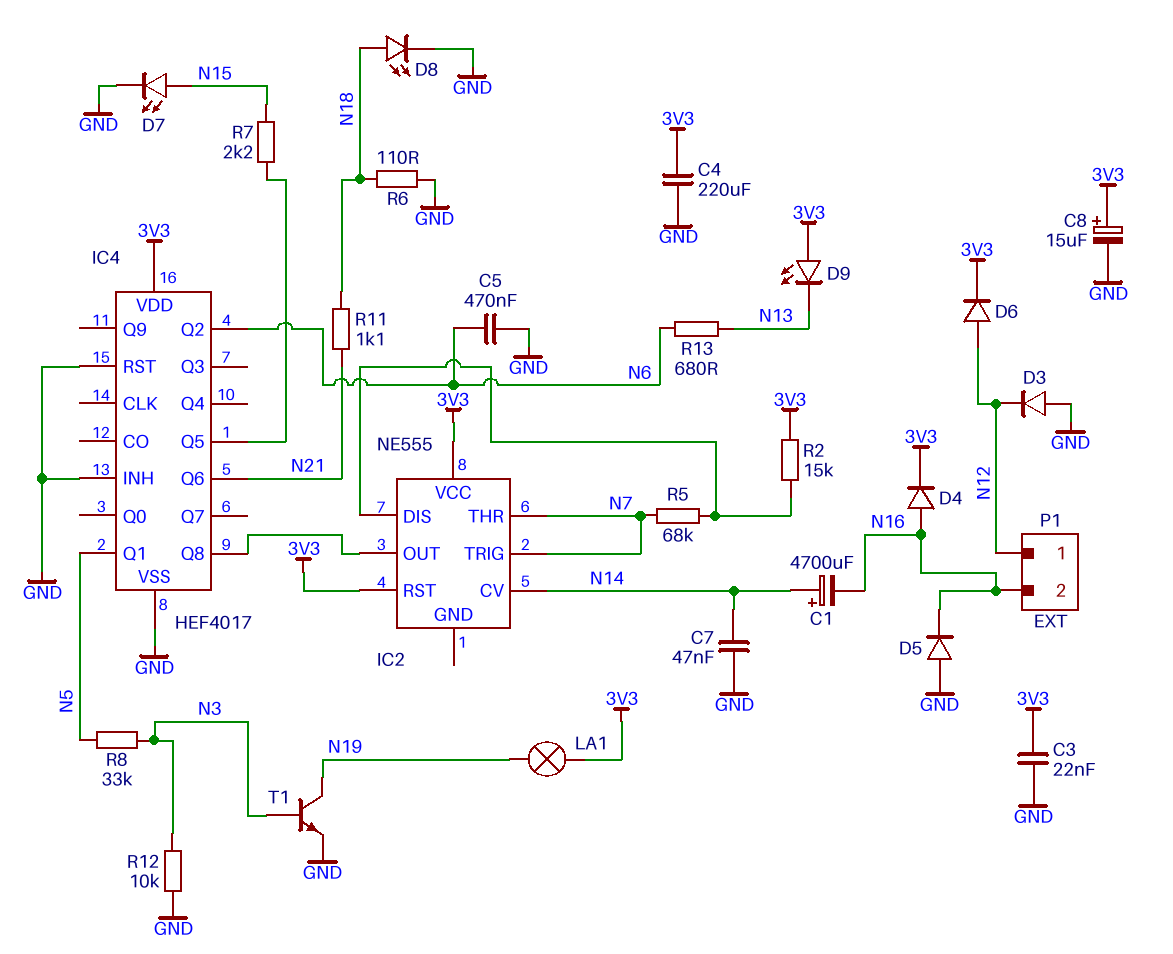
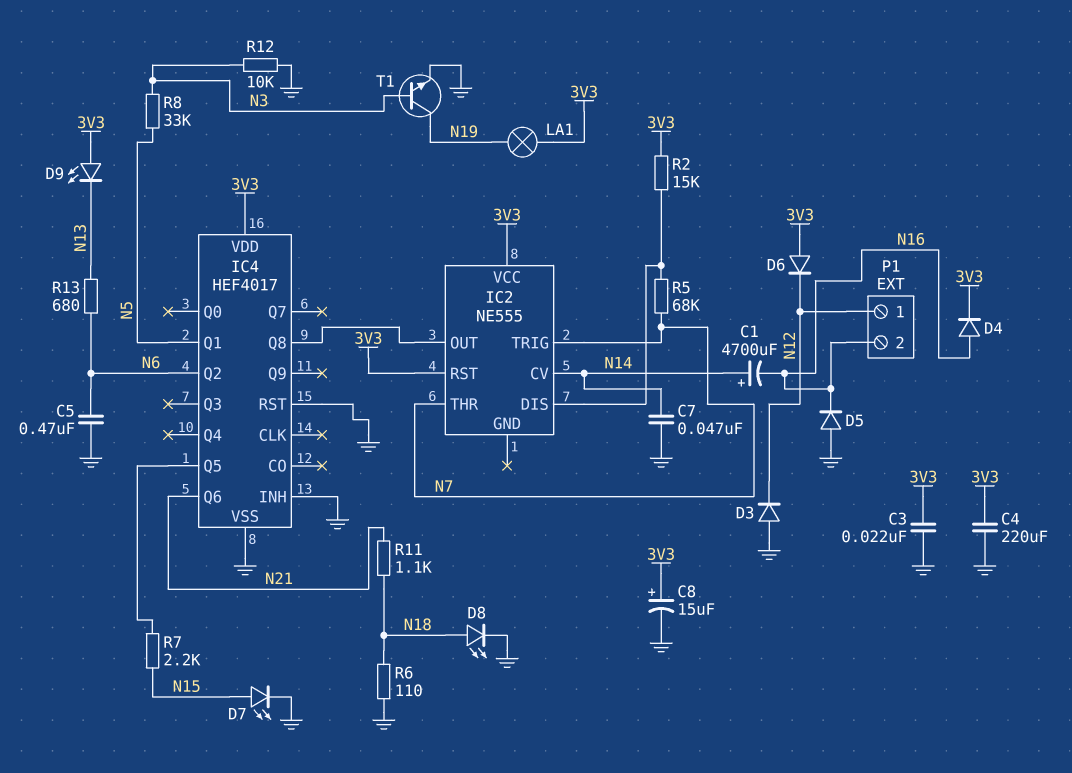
D6: diode (A N12, K 3V3) -> diode (A 3V3, K N12)

